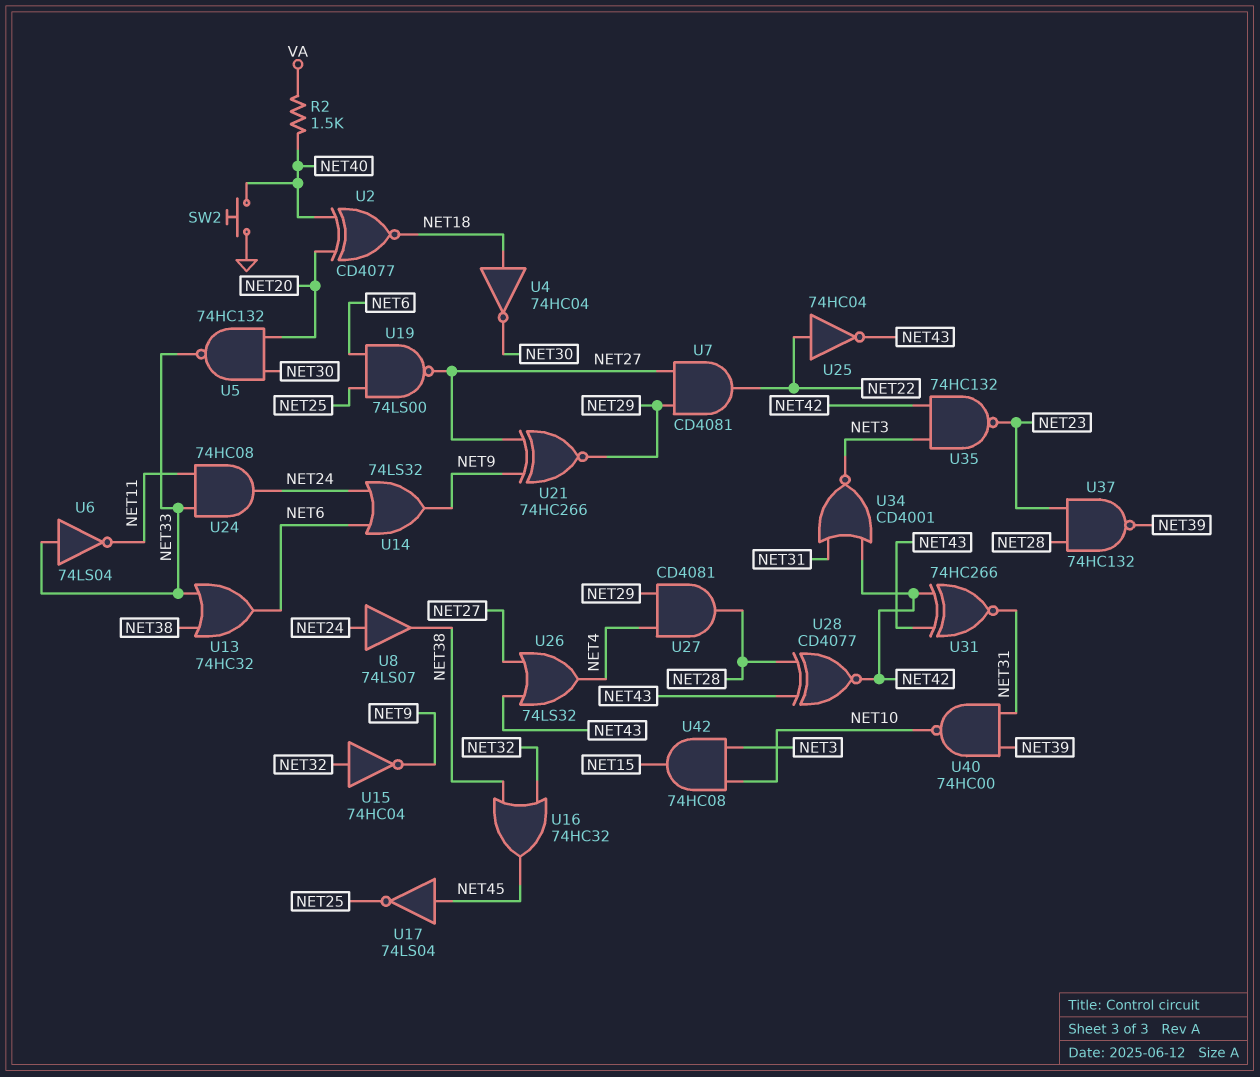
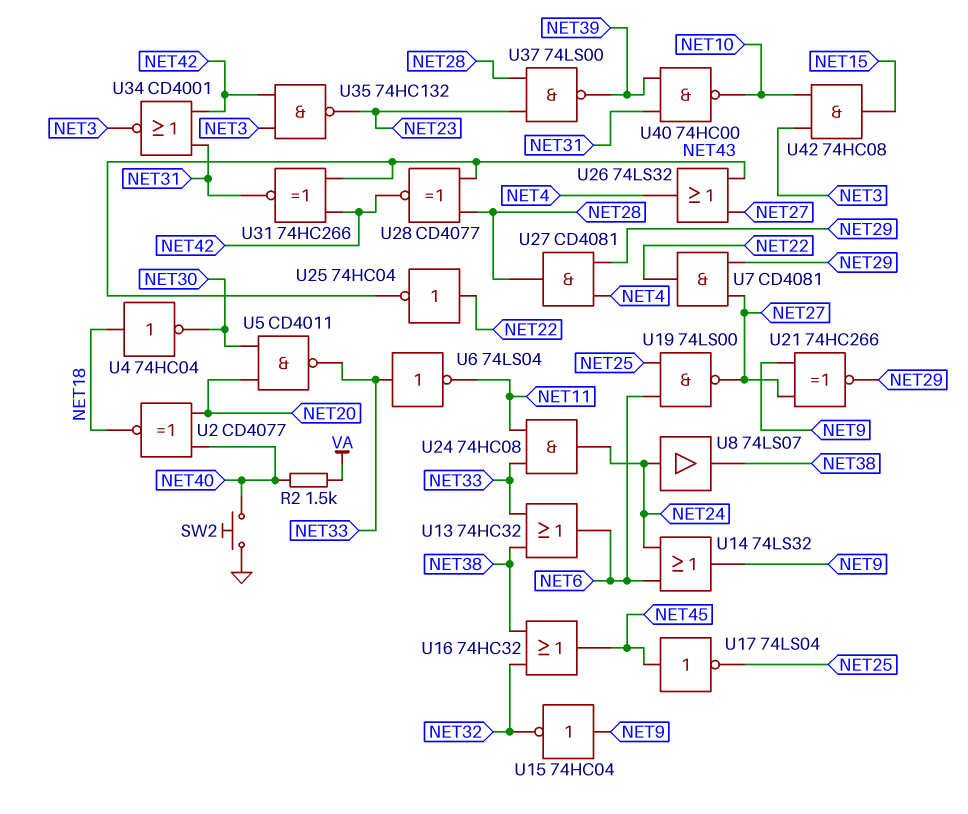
U5: NAND 74HC132 (in NET20, in NET30, out NET33) -> NAND CD4011 (in NET20, in NET30, out NET33)
U15: NOT 74HC04 (in NET32, out NET9) -> NOT 74HC04 (in NET9, out NET32)
U37: NAND 74HC132 (in NET23, in NET28, out NET39) -> NAND 74LS00 (in NET23, in NET28, out NET39)

